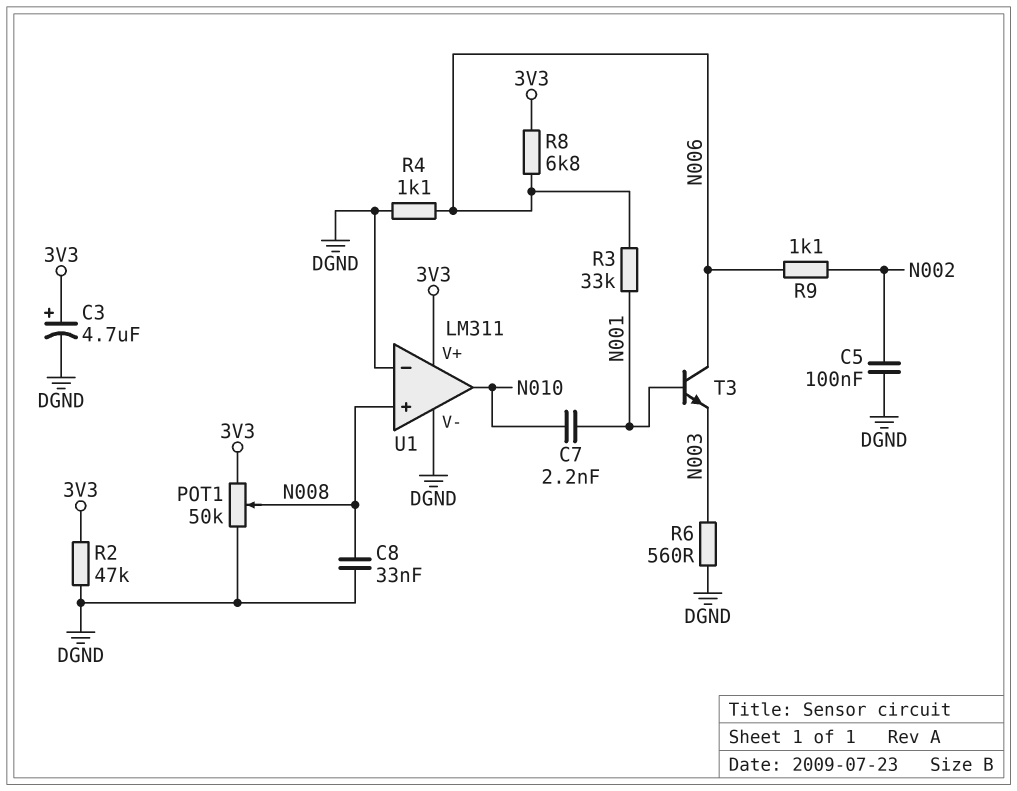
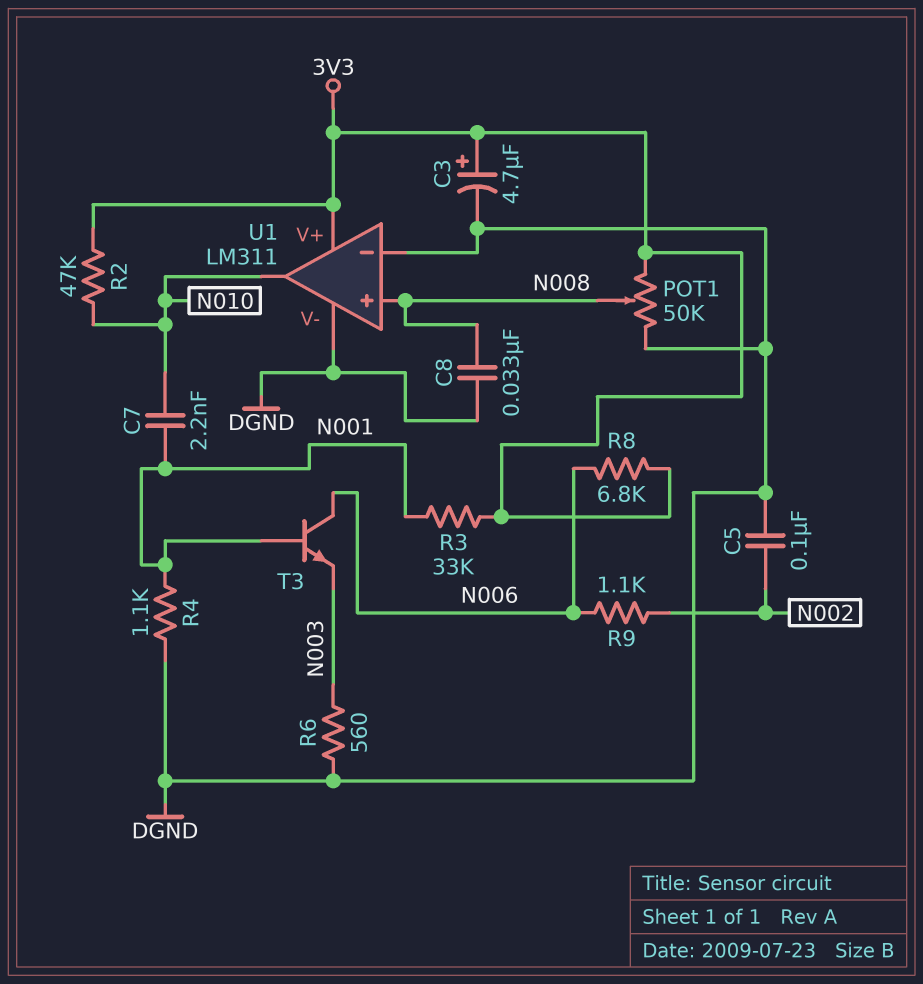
R2: 47k (3V3, DGND) -> 47k (3V3, N010)
R3: 33k (N001, N006) -> 33k (3V3, N001)
R4: 1.1k (DGND, N006) -> 1.1k (DGND, N001)

